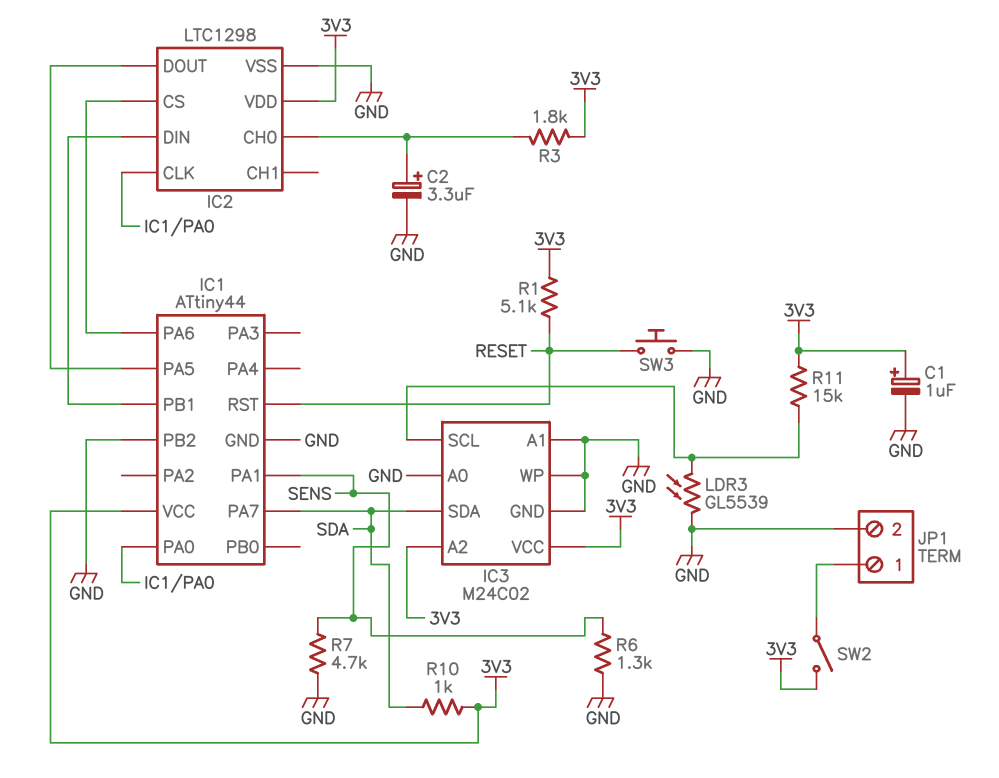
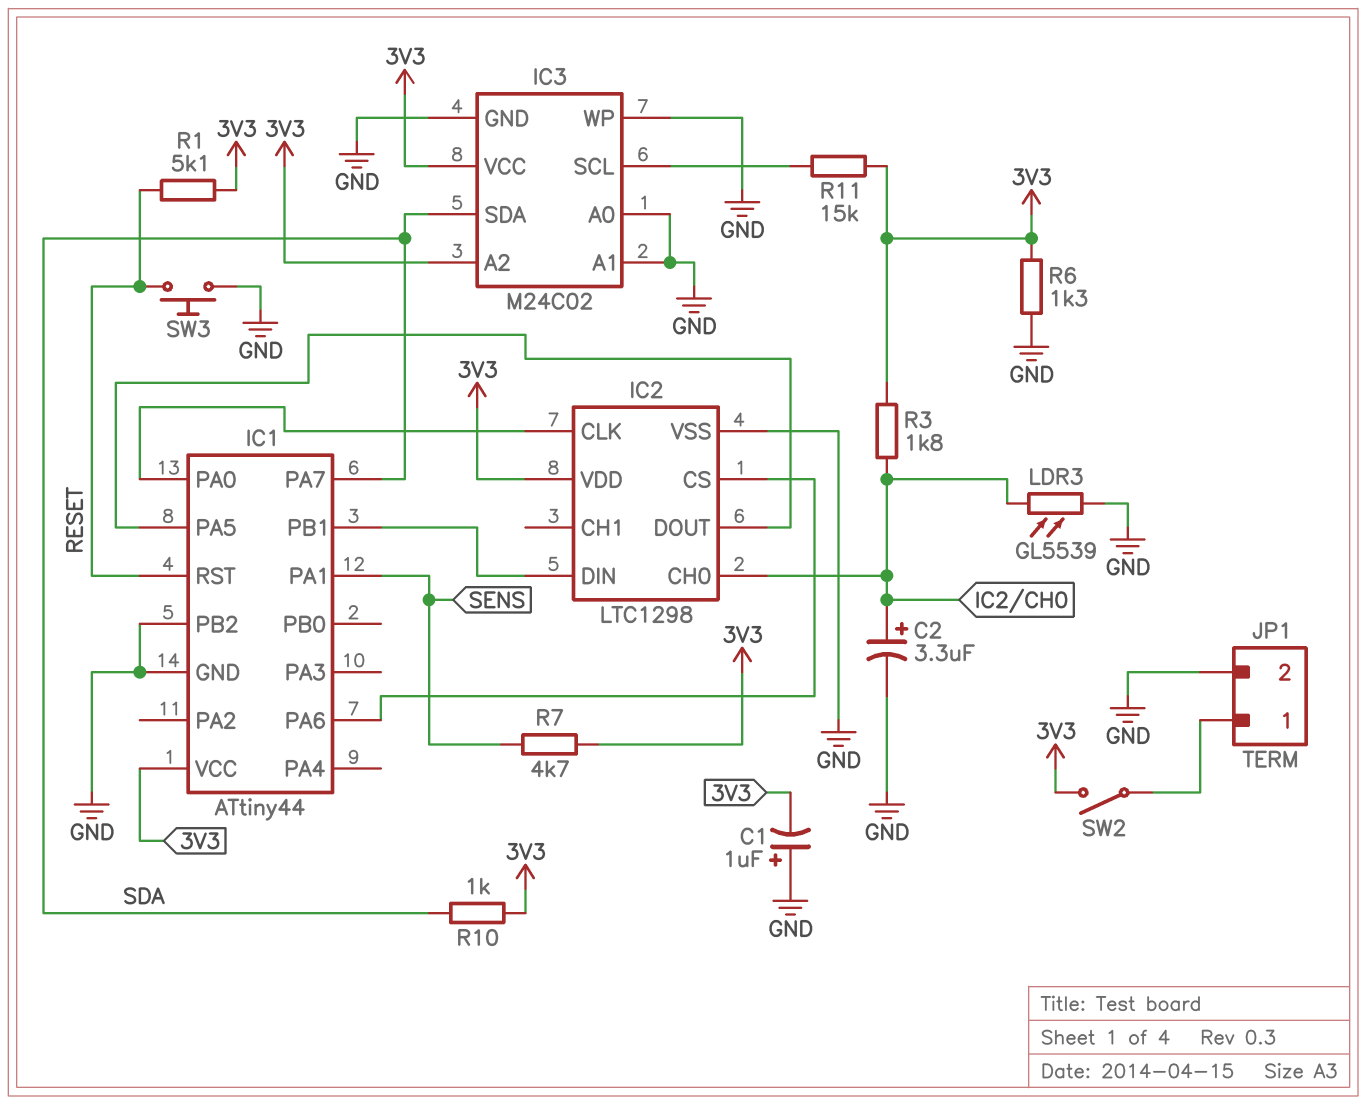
C1: 1uF (plus 3V3, minus GND) -> 1uF (plus GND, minus 3V3)
LDR3: GL5539 (GND, IC3/SCL) -> GL5539 (GND, IC2/CH0)
R6: 1.3k (GND, SENS) -> 1.3k (3V3, GND)
R7: 4.7k (GND, SENS) -> 4.7k (3V3, SENS)

